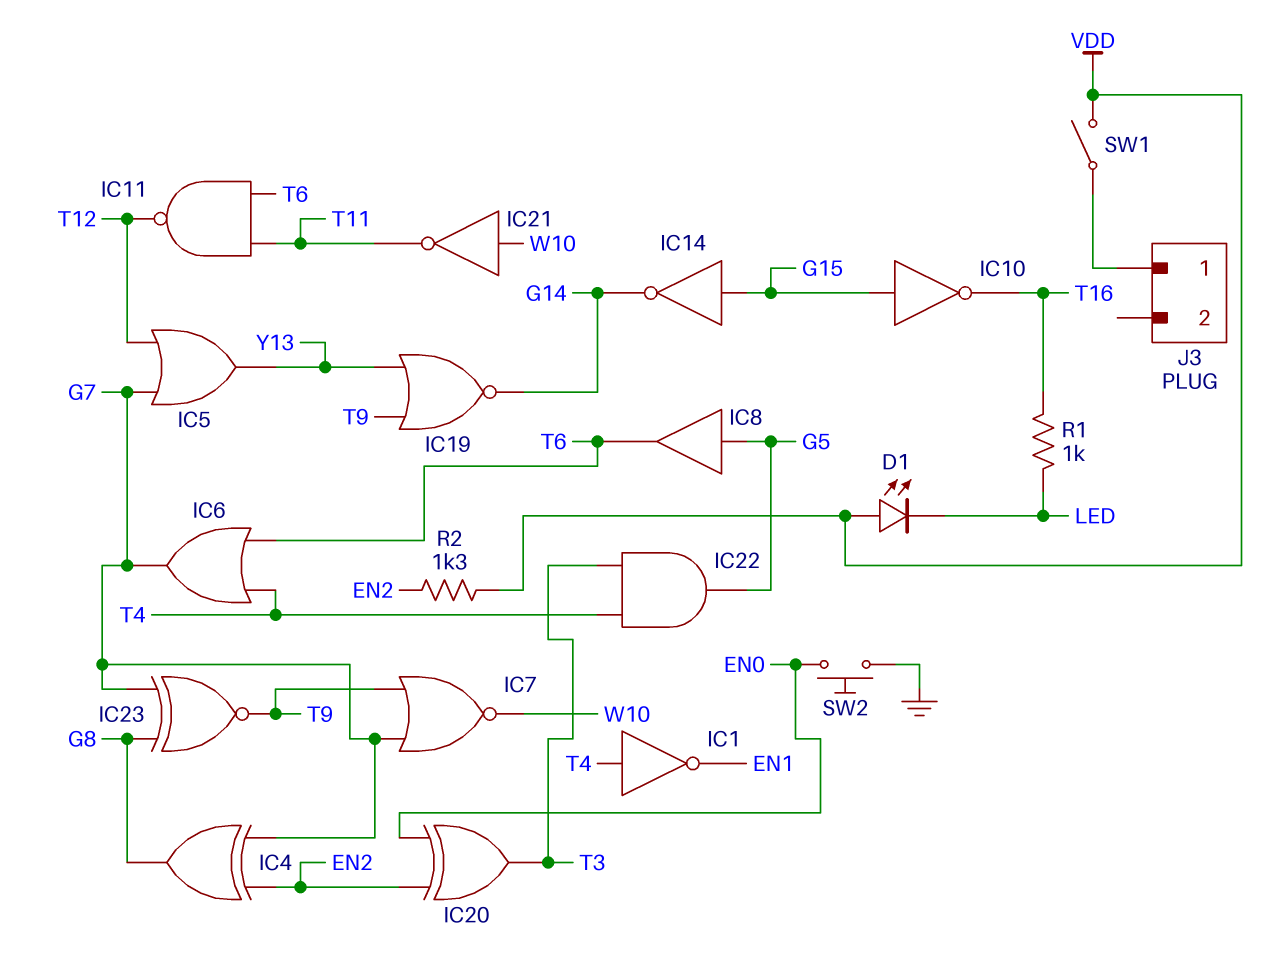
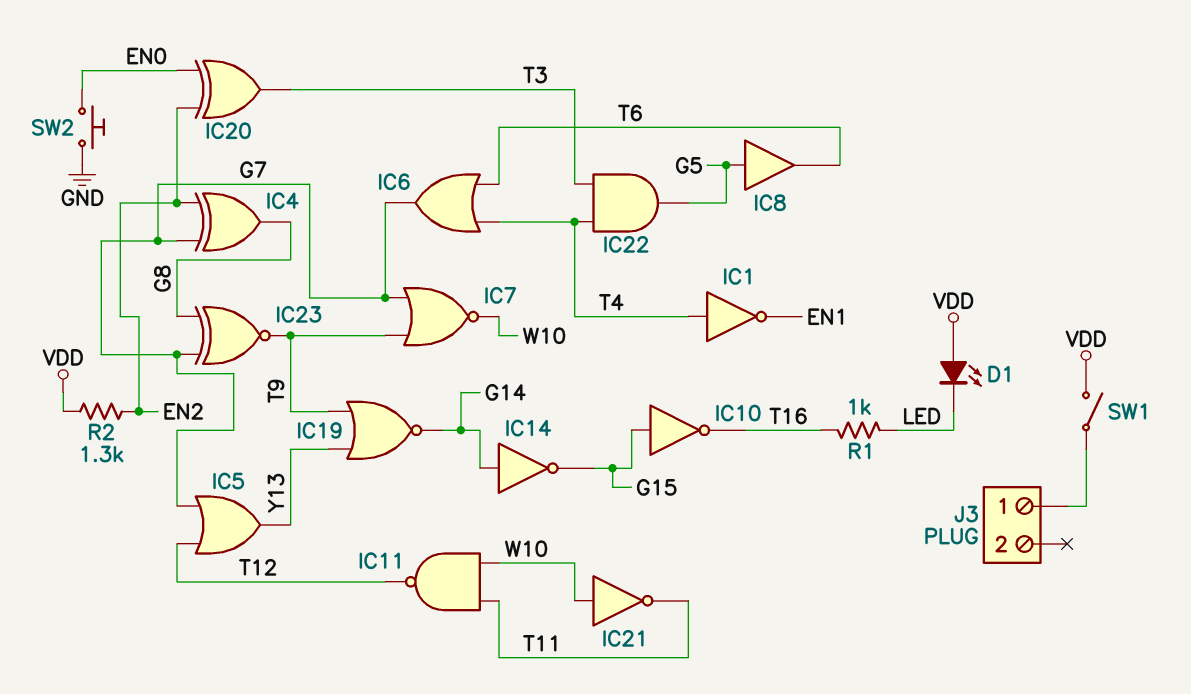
IC11: NAND (in T6, in T11, out T12) -> NAND (in T11, in W10, out T12)
IC14: NOT (in G15, out G14) -> NOT (in G14, out G15)

